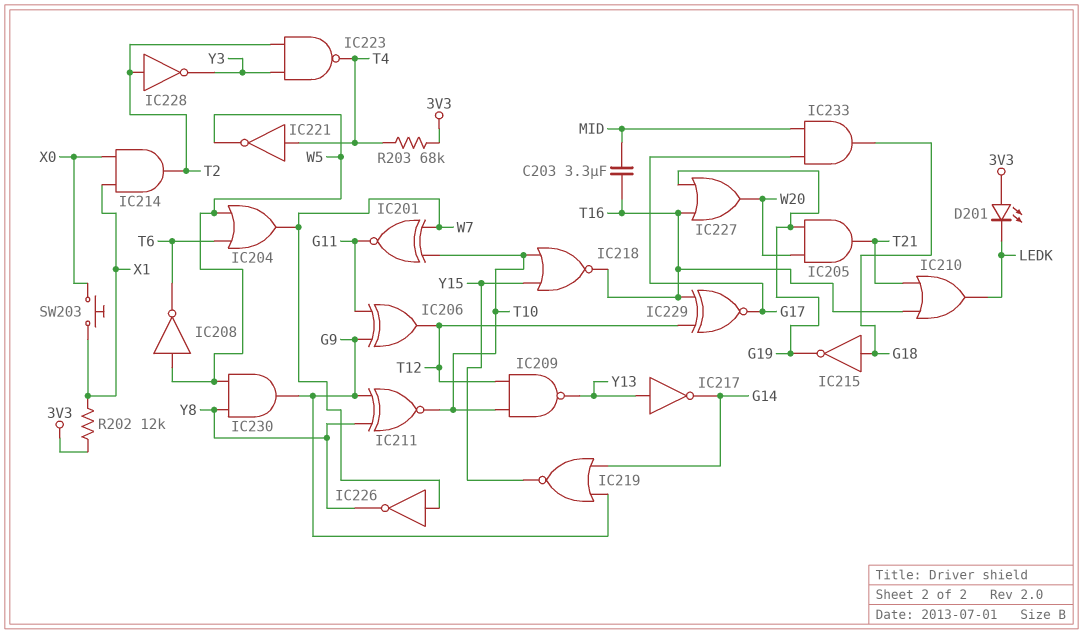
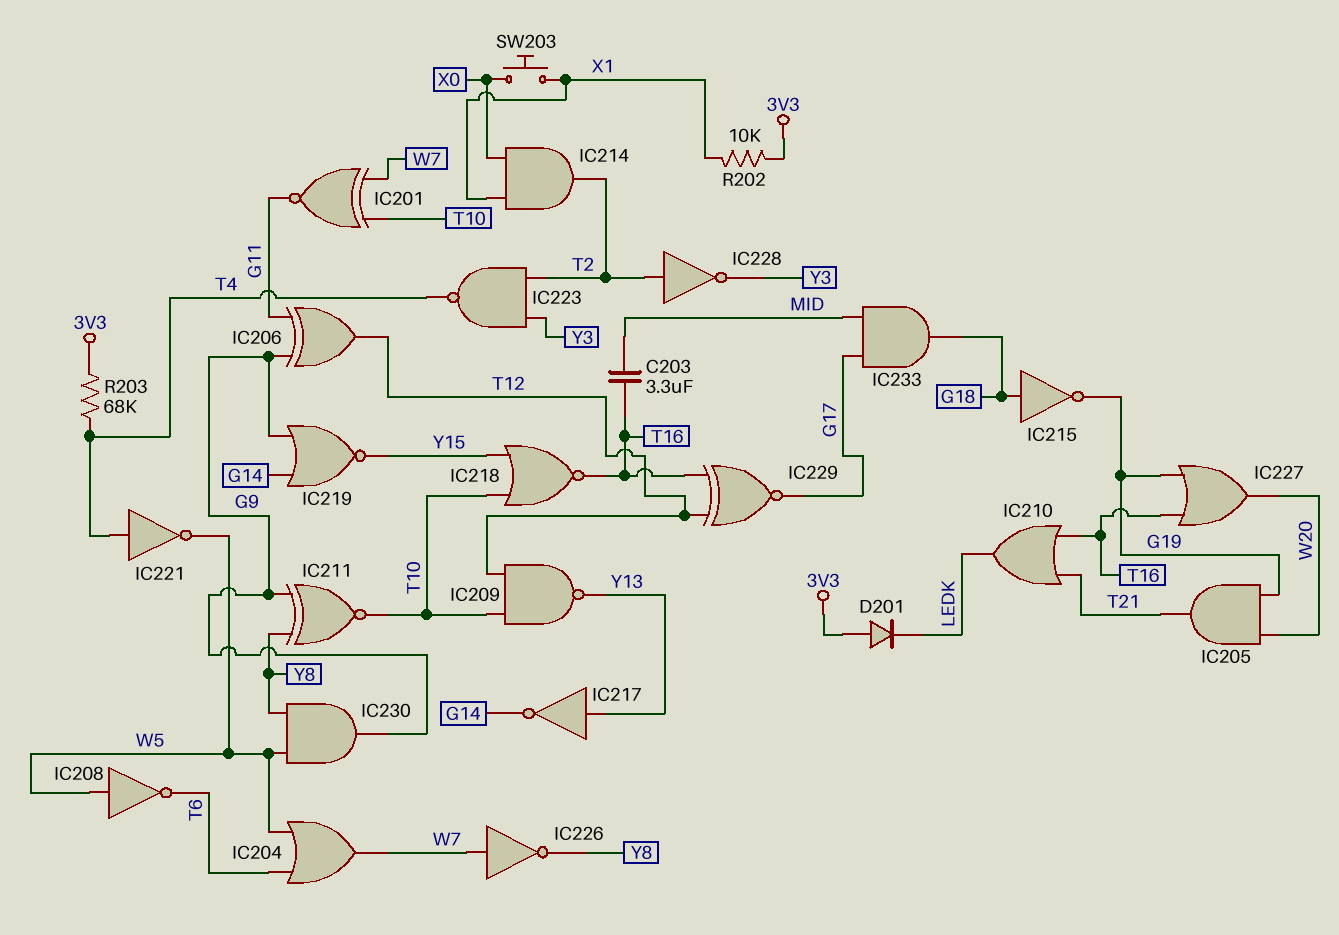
D201: LED (A 3V3, K LEDK) -> diode (A 3V3, K LEDK)
R202: 12k (3V3, X1) -> 10k (3V3, X1)

